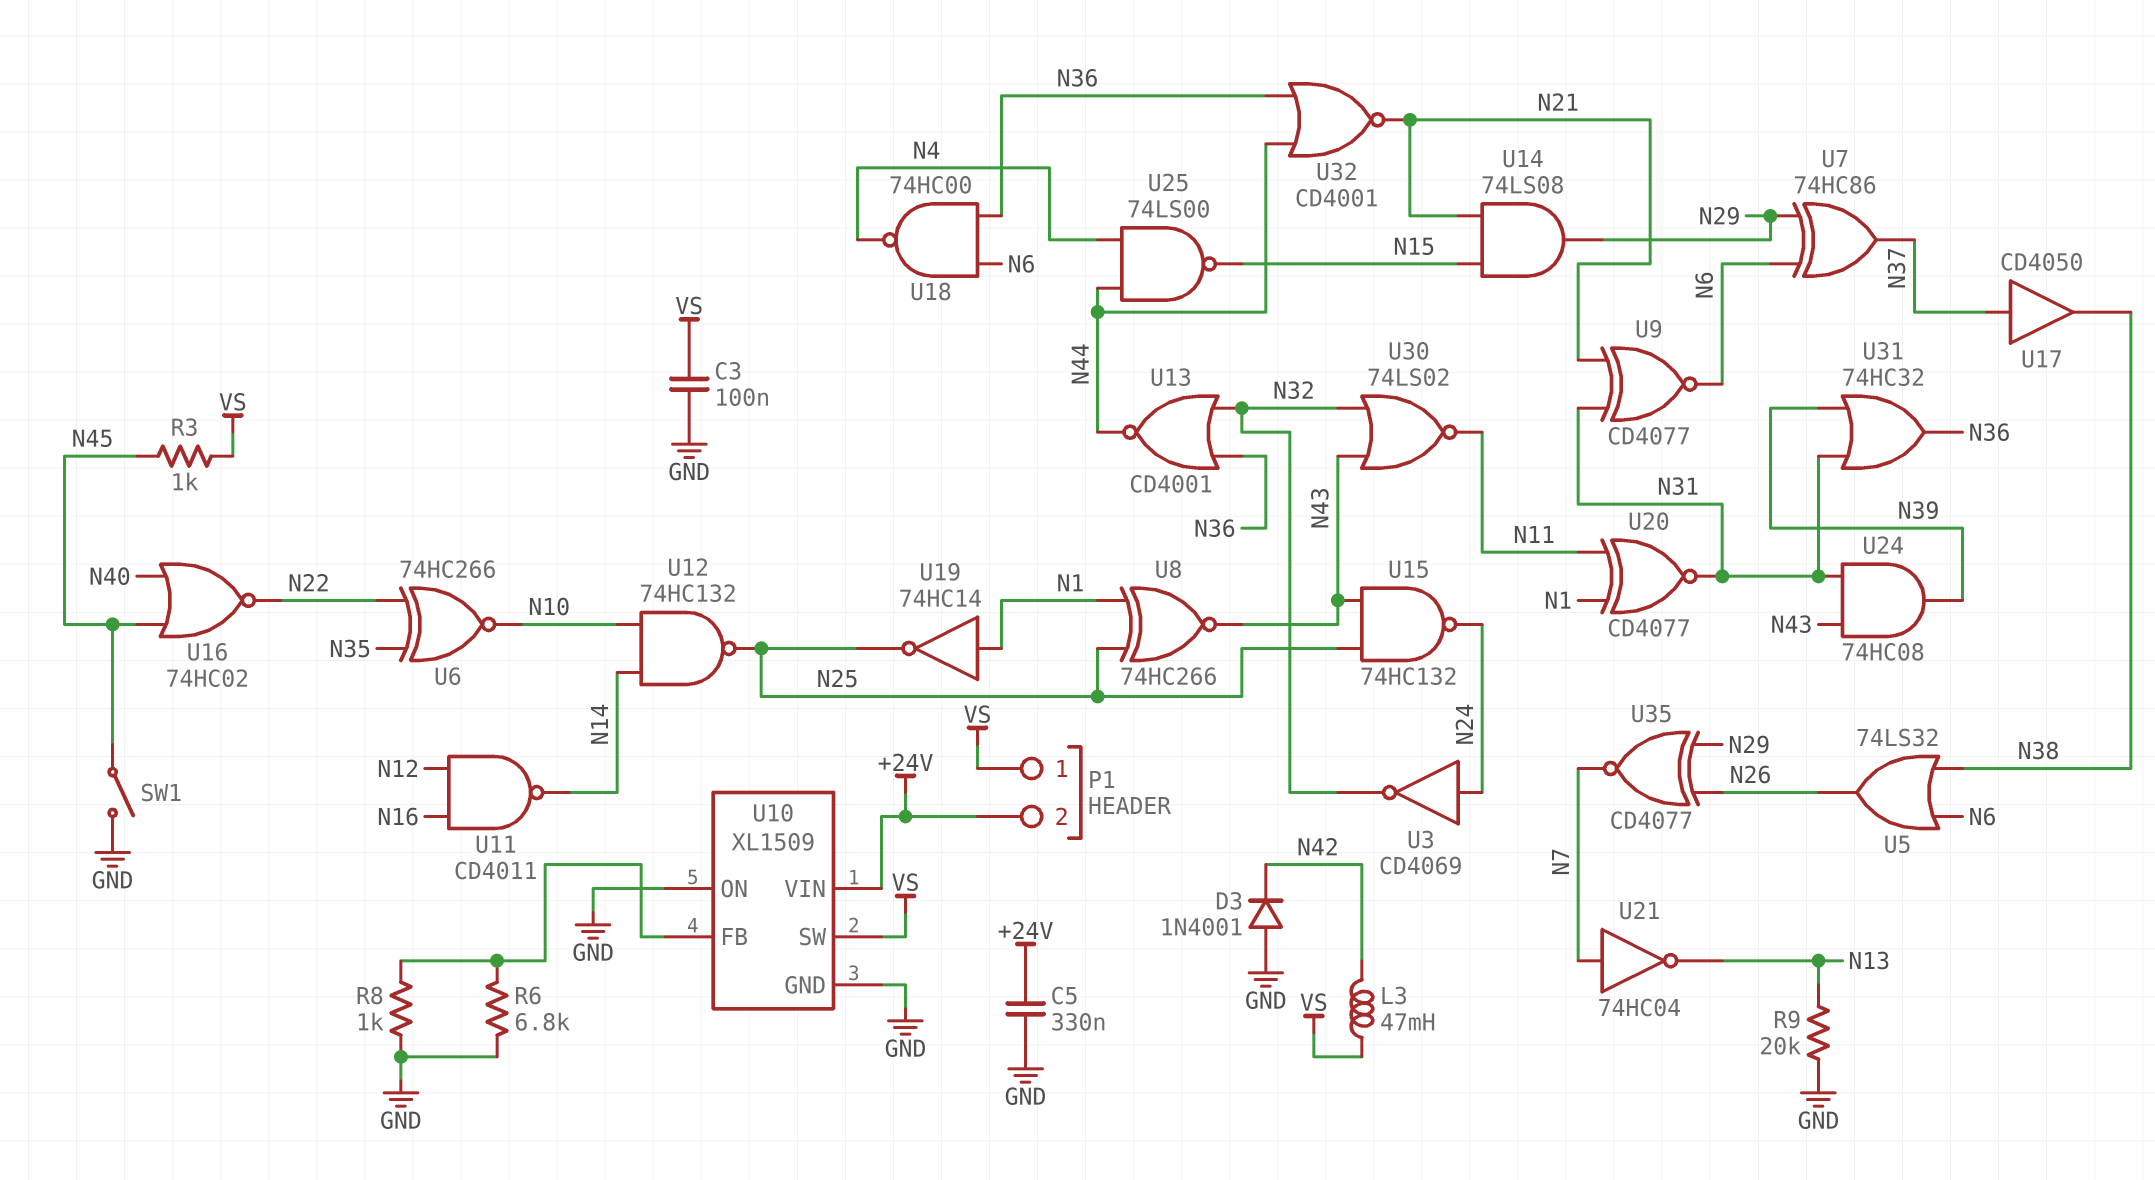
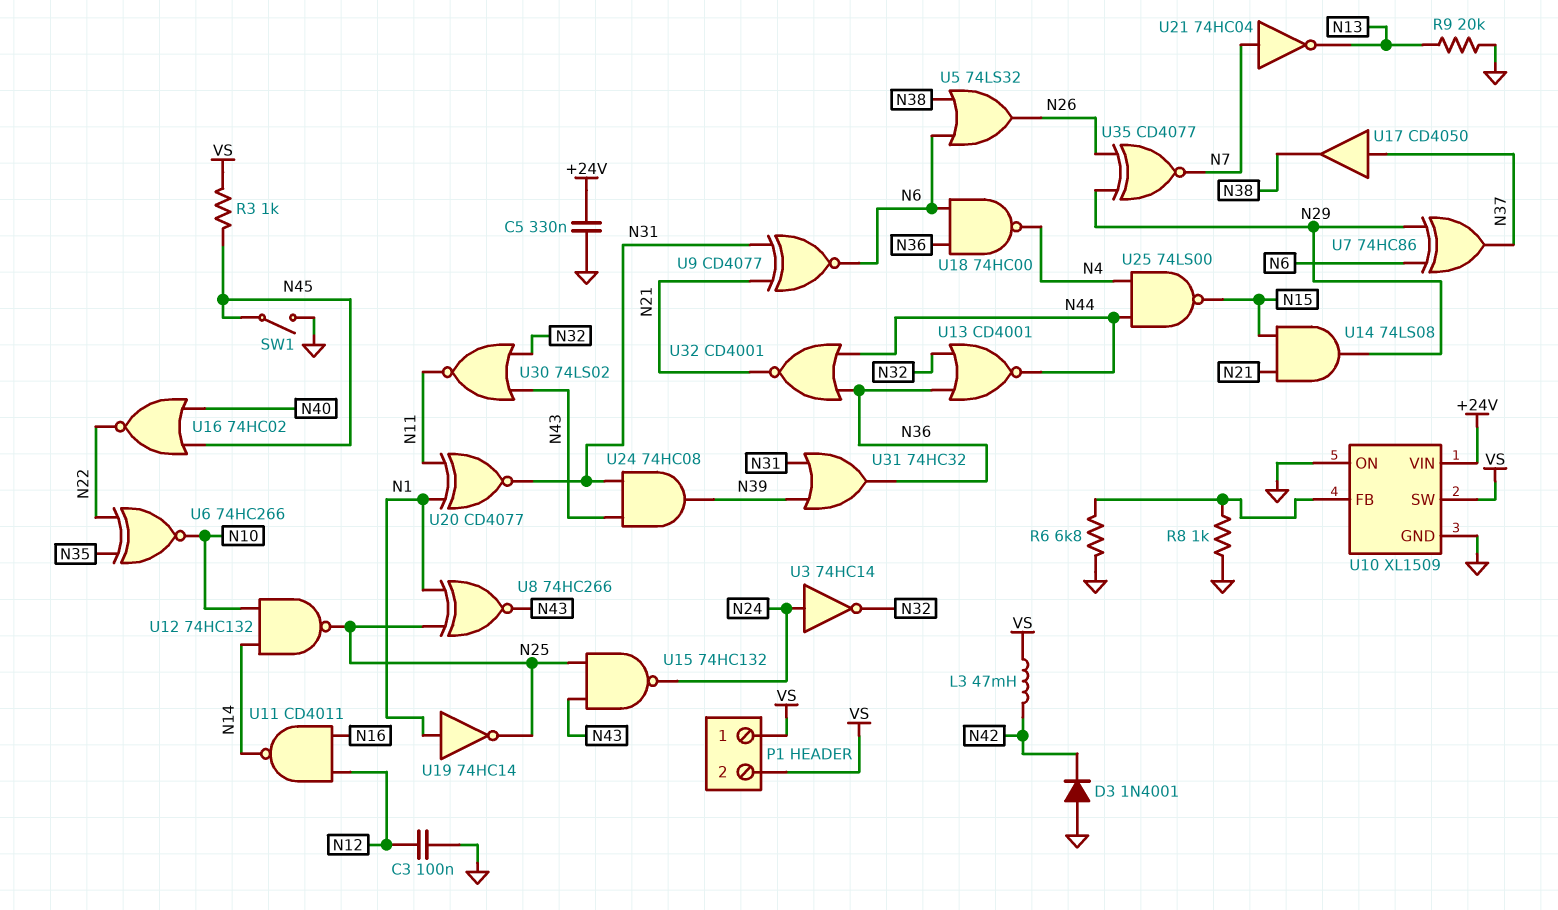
C3: 100nF (GND, VS) -> 100nF (GND, N12)
P1 pin 2: +24V -> VS
U3: NOT CD4069 (in N24, out N32) -> NOT 74HC14 (in N24, out N32)

